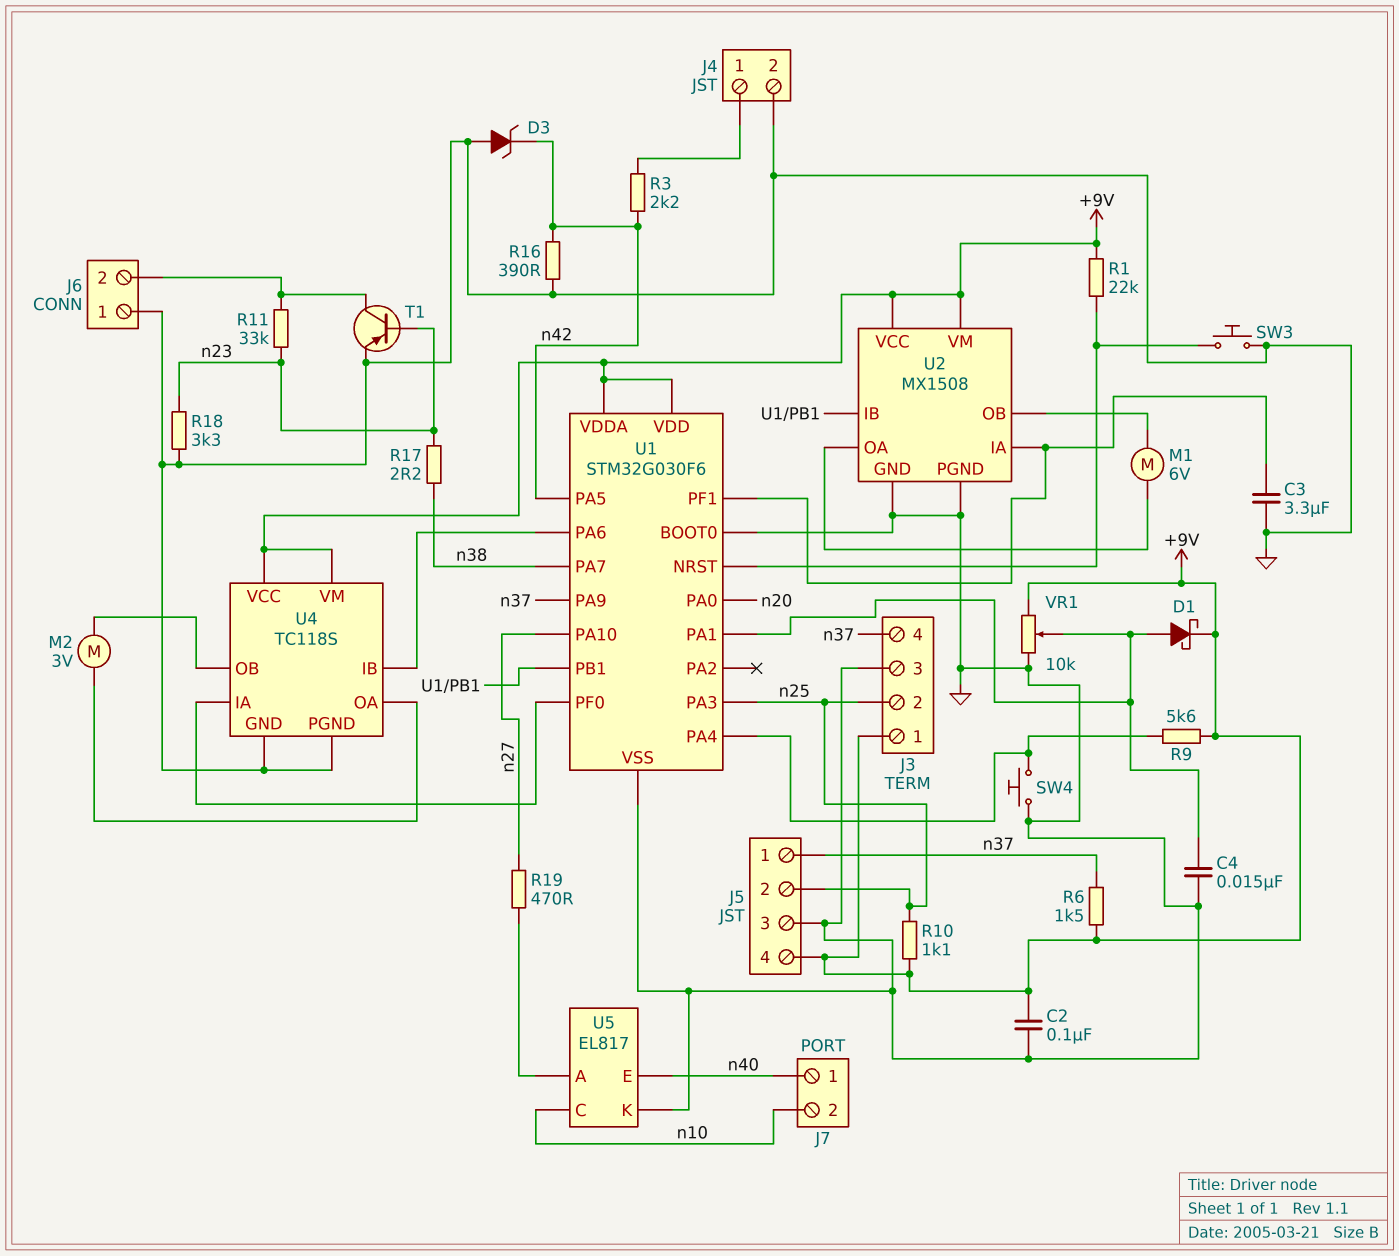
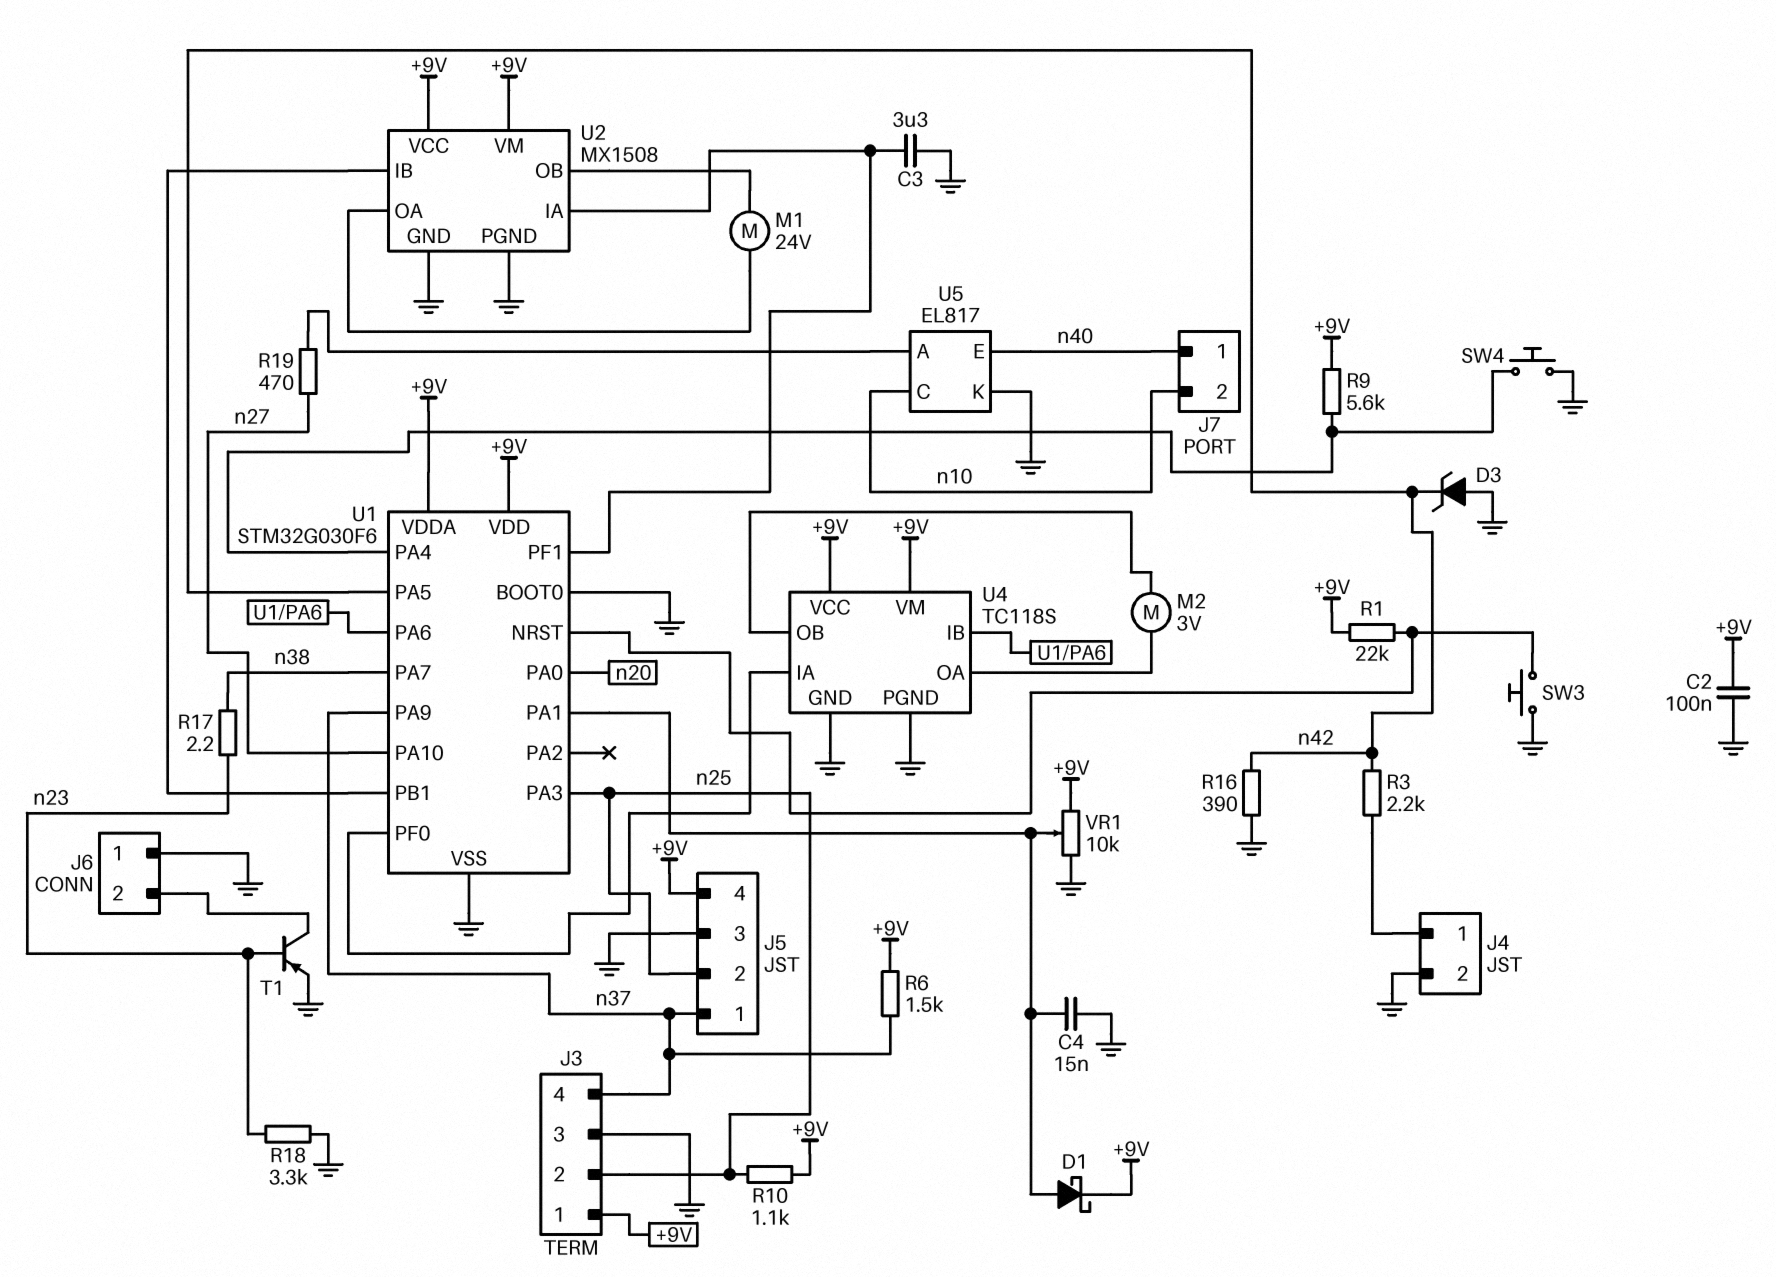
M1: motor 6V (U2/OA, U2/OB) -> motor 24V (U2/OA, U2/OB)
R11: 33k (J6/2, n23) -> none

